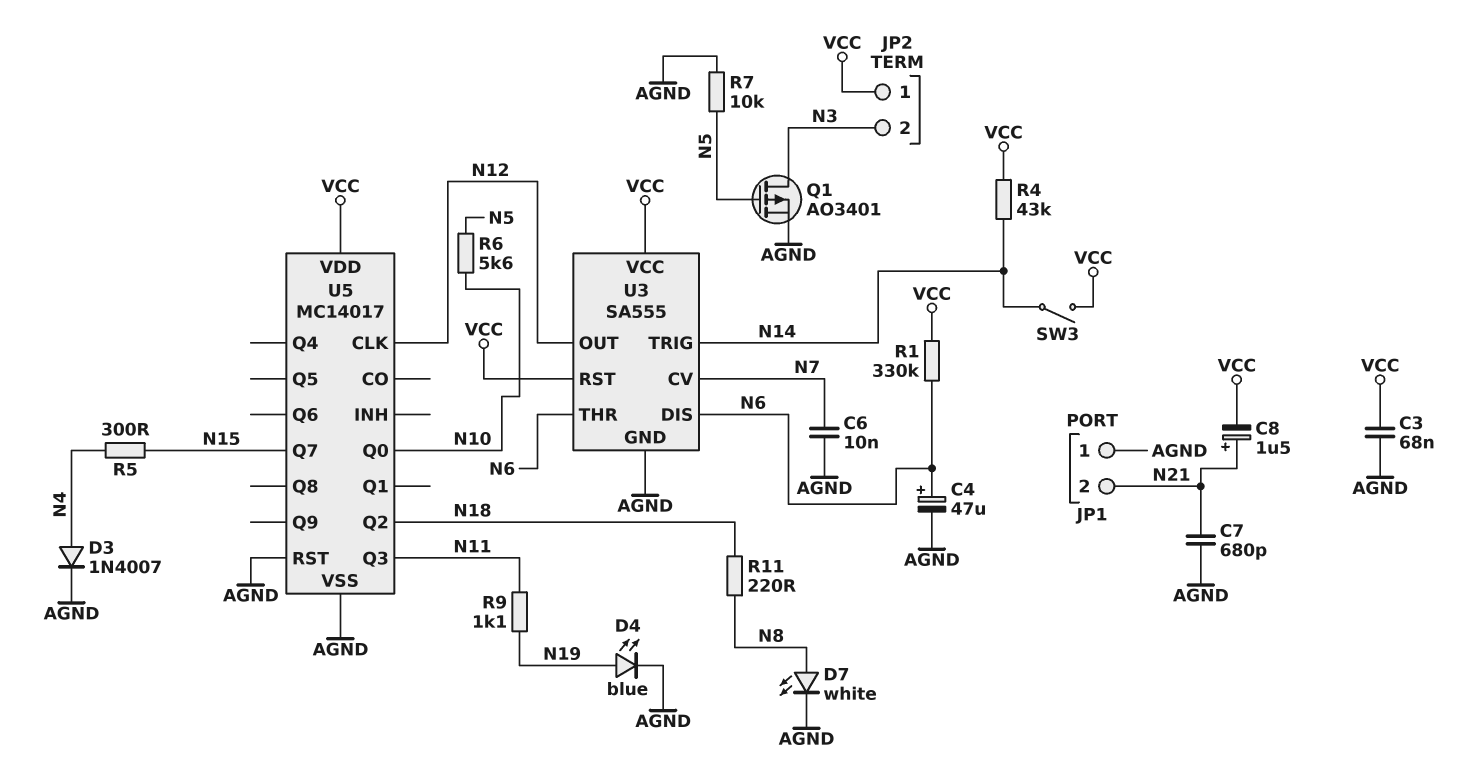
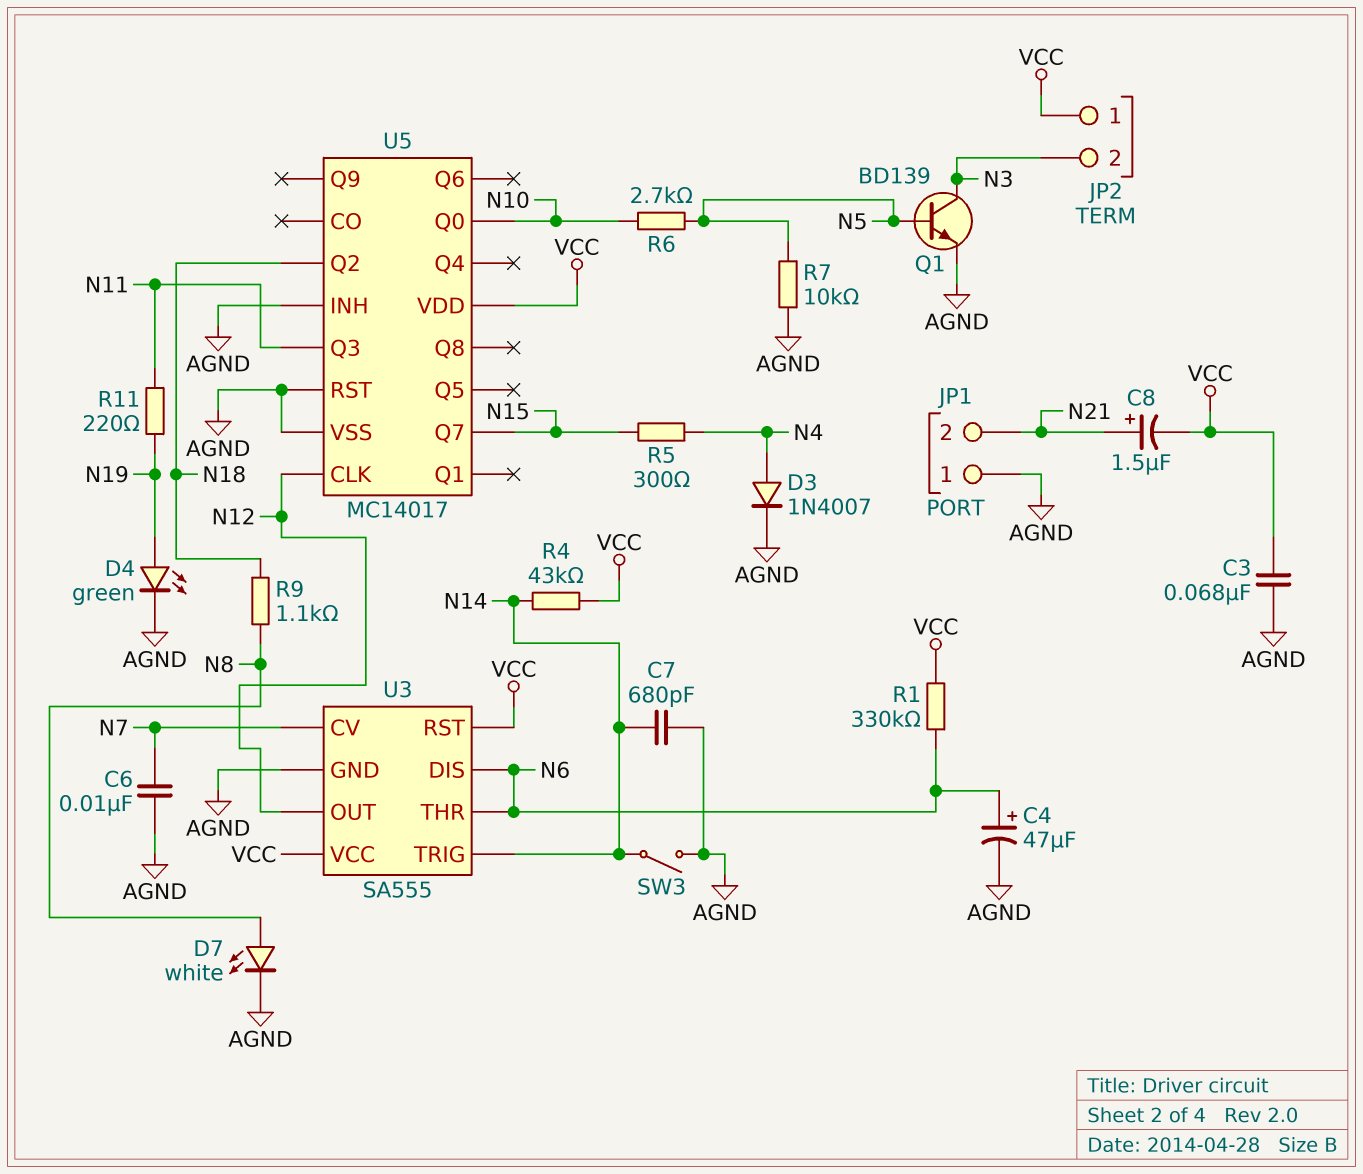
C7: 680pF (AGND, N21) -> 680pF (AGND, N14)
D4: LED blue (A N19, K AGND) -> LED green (A N19, K AGND)
Q1: PMOS AO3401 (G N5, D N3, S AGND) -> NPN BD139 (B N5, C N3, E AGND)
R6: 5.6k (N5, N10) -> 2.7k (N5, N10)
R9: 1.1k (N11, N19) -> 1.1k (N8, N18)
R11: 220 (N8, N18) -> 220 (N11, N19)
SW3: switch (N14, VCC) -> switch (AGND, N14)
U5 pin INH: none -> AGND

